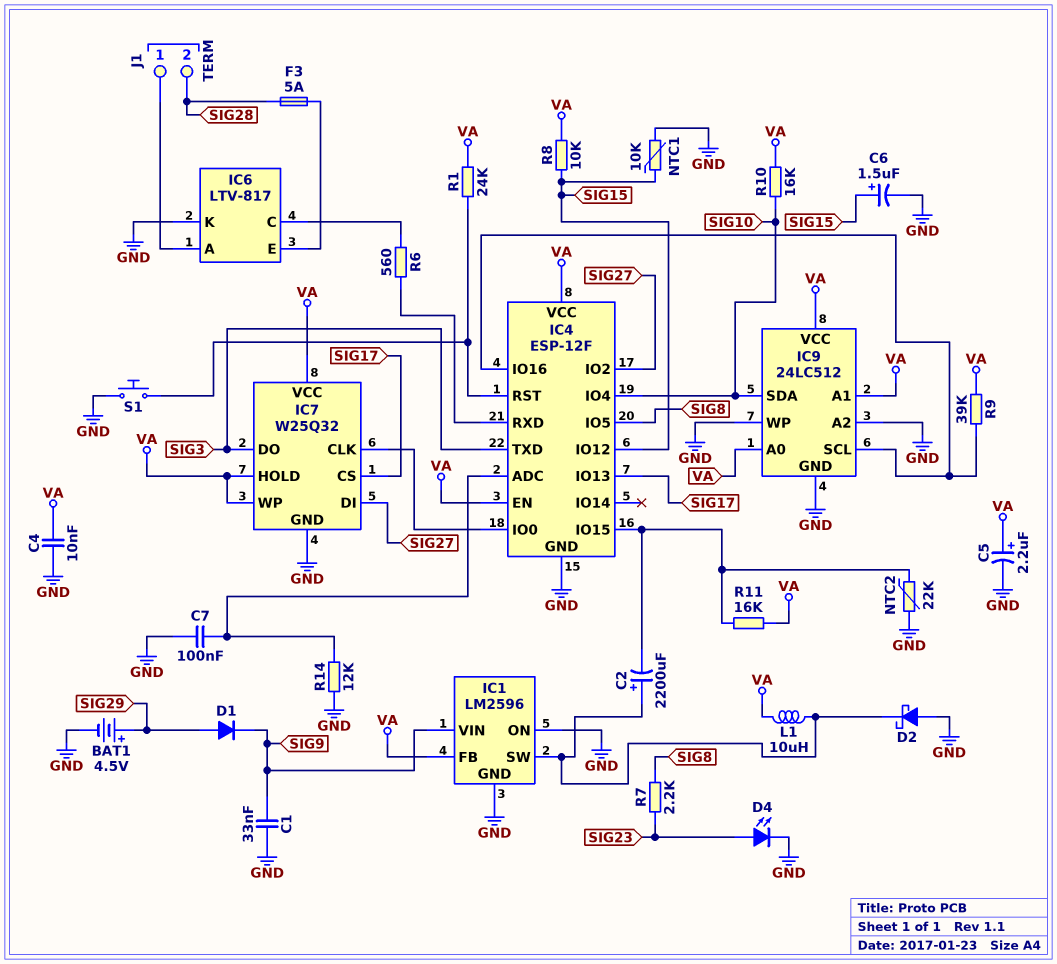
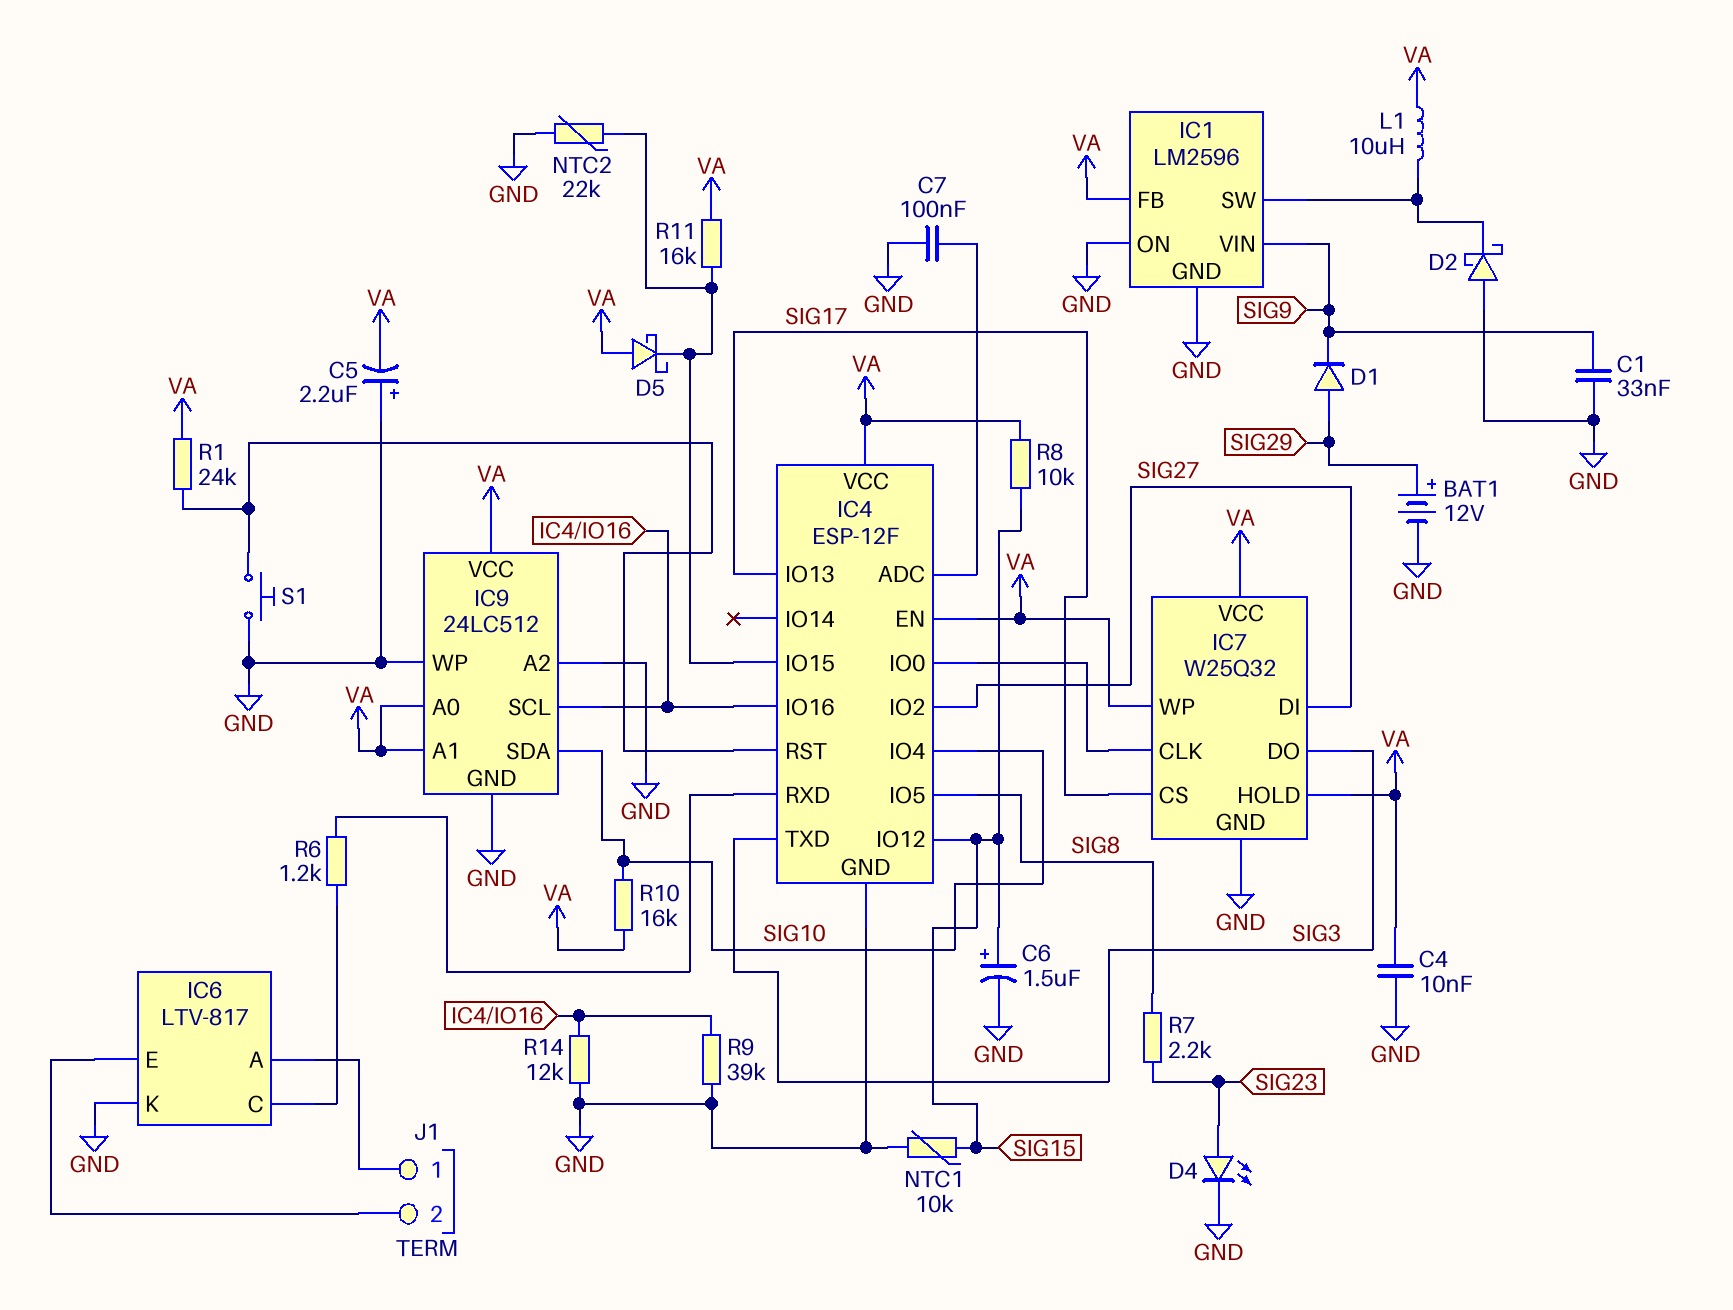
BAT1: 4.5V (plus SIG29, minus GND) -> 12V (plus SIG29, minus GND)
C2: 2200uF (plus IC1/SW, minus IC4/IO15) -> none
C5: 2.2uF (plus VA, minus GND) -> 2.2uF (plus GND, minus VA)
D5: none -> schottky (A VA, K IC4/IO15)
F3: 5A (IC6/E, SIG28) -> none
J1 pin 2: SIG28 -> IC6/E
R6: 560 (IC4/RXD, IC6/C) -> 1.2k (IC4/RXD, IC6/C)
R9: 39k (IC4/IO16, VA) -> 39k (GND, IC4/IO16)
R14: 12k (GND, IC4/ADC) -> 12k (GND, IC4/IO16)

